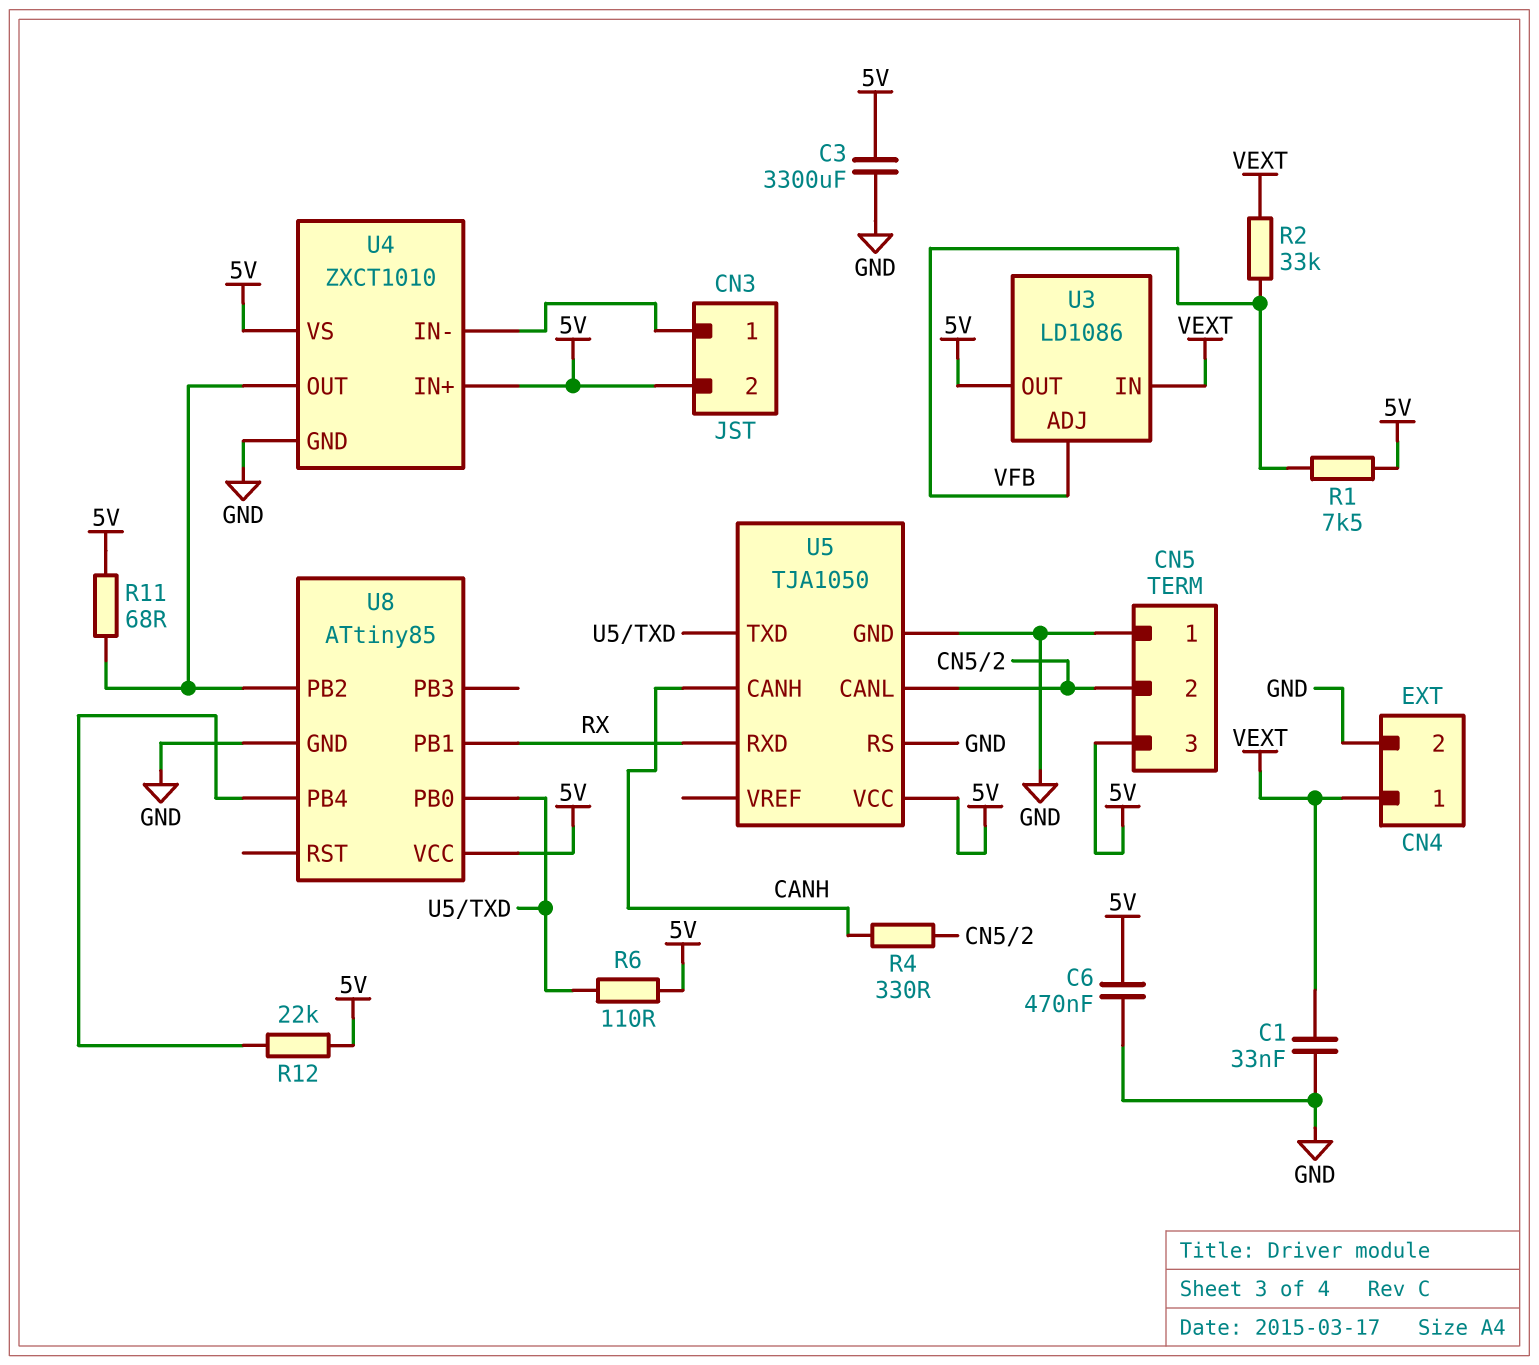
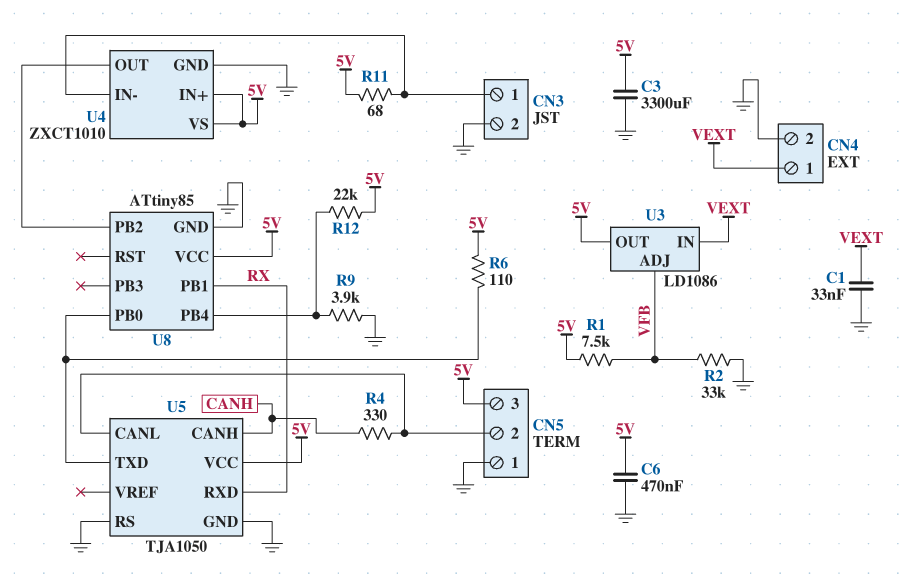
CN3 pin 2: 5V -> GND
R2: 33k (VEXT, VFB) -> 33k (GND, VFB)
R9: none -> 3.9k (GND, U8/PB4)
R11: 68 (5V, U4/OUT) -> 68 (5V, CN3/1)

